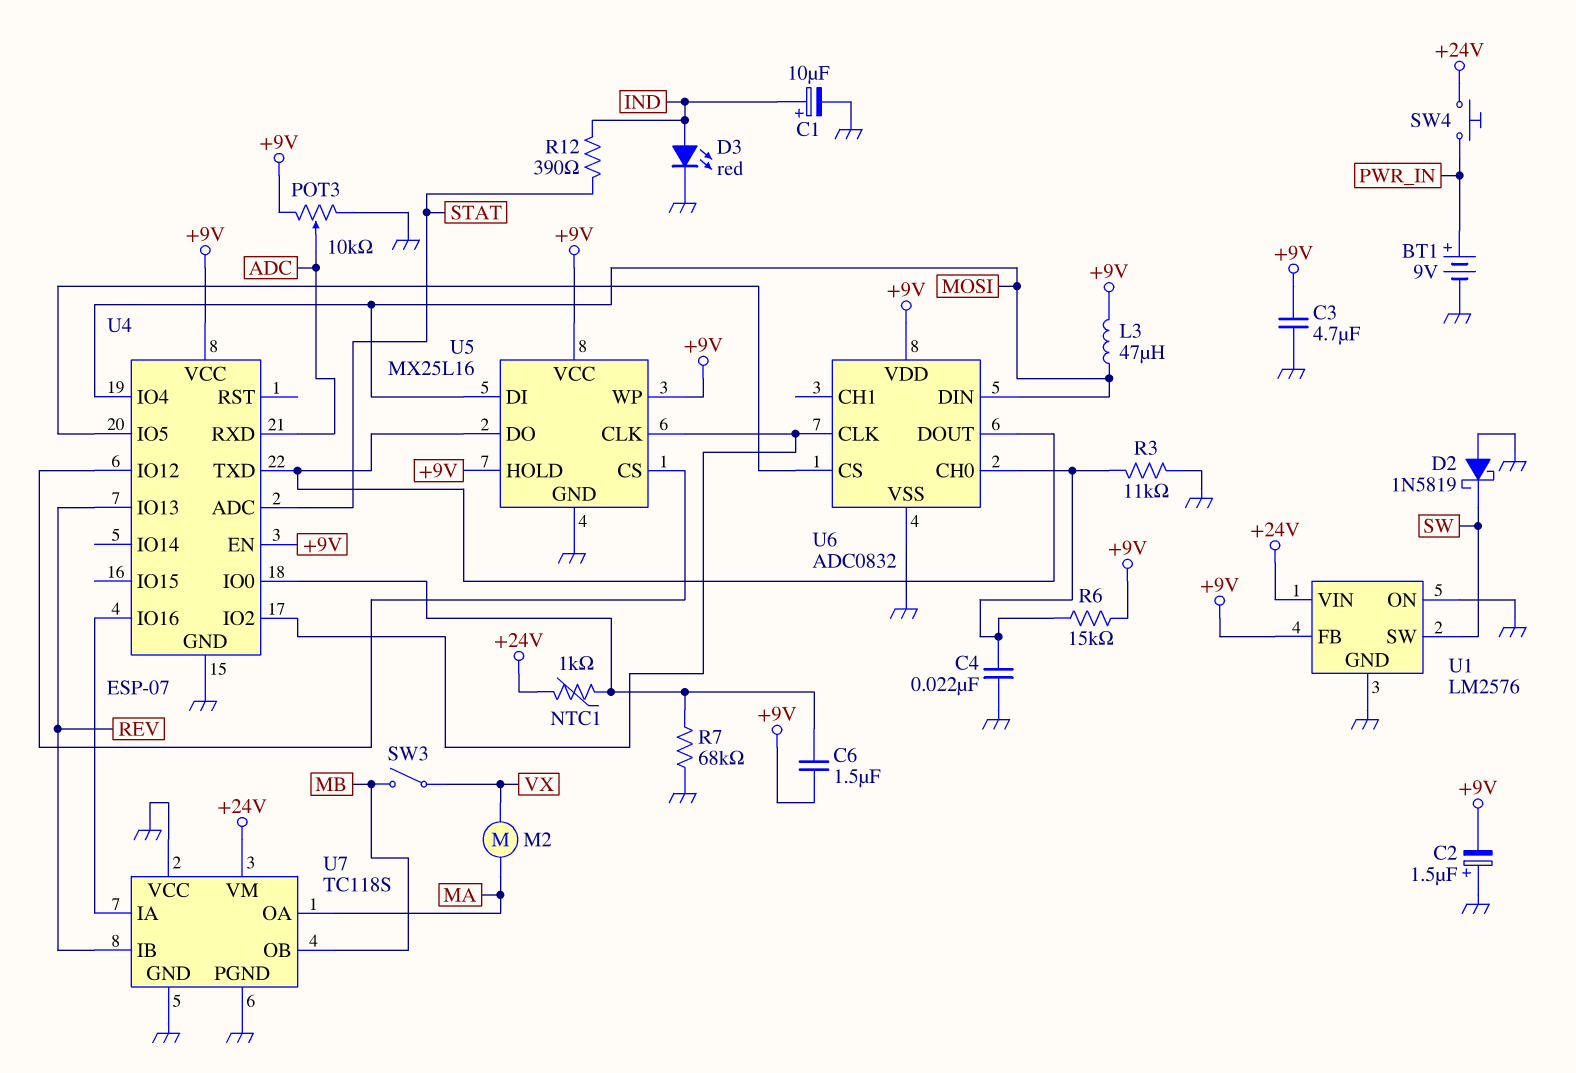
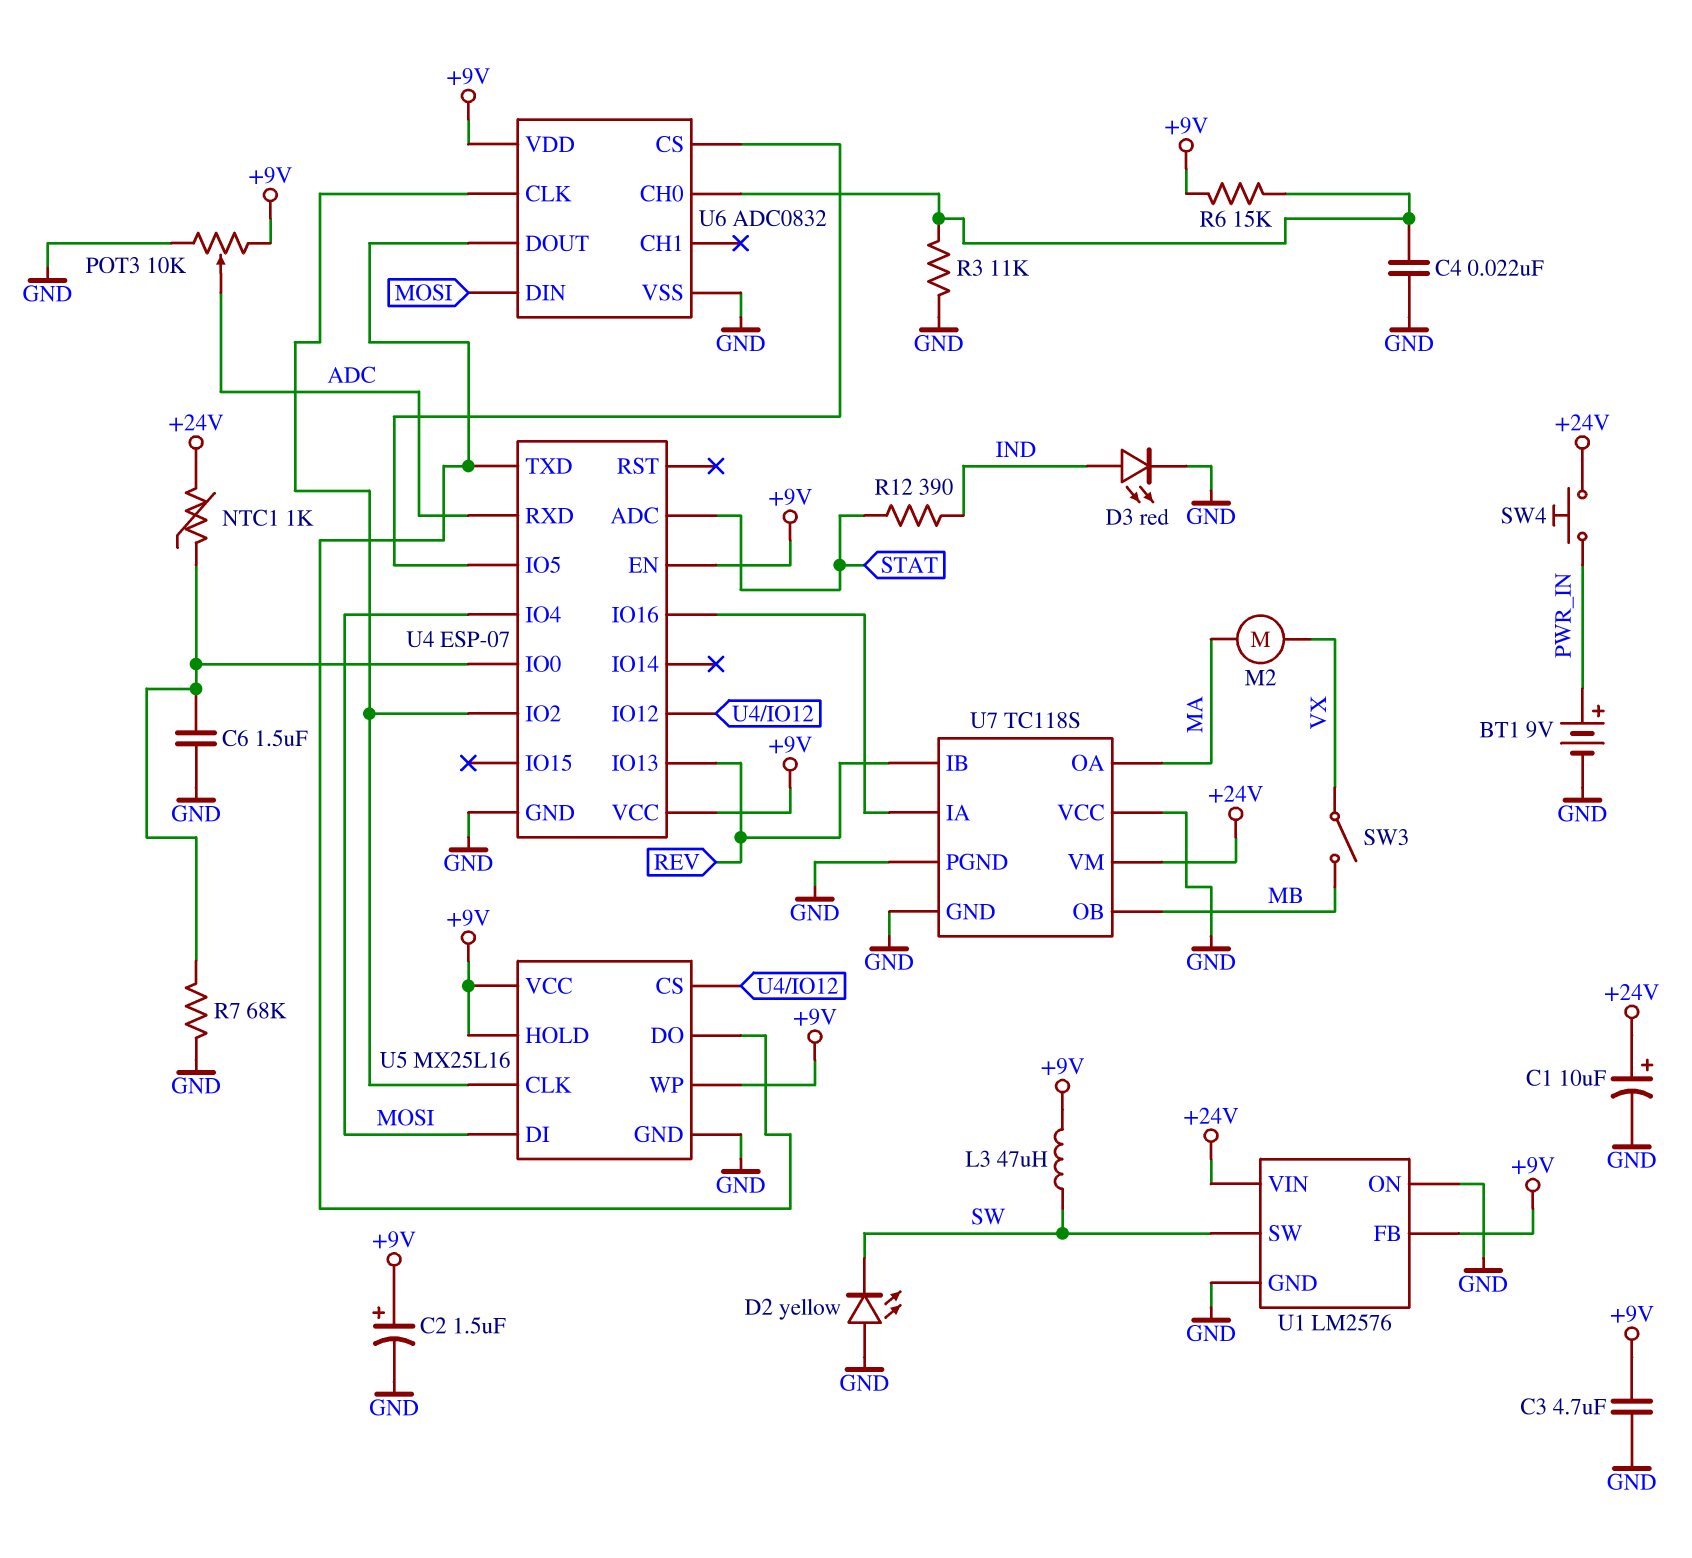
C1: 10uF (plus IND, minus GND) -> 10uF (plus +24V, minus GND)
C2: 1.5uF (plus GND, minus +9V) -> 1.5uF (plus +9V, minus GND)
C6: 1.5uF (+9V, U4/IO0) -> 1.5uF (GND, U4/IO0)
D2: schottky 1N5819 (A GND, K SW) -> LED yellow (A GND, K SW)
L3: 47uH (+9V, MOSI) -> 47uH (+9V, SW)

